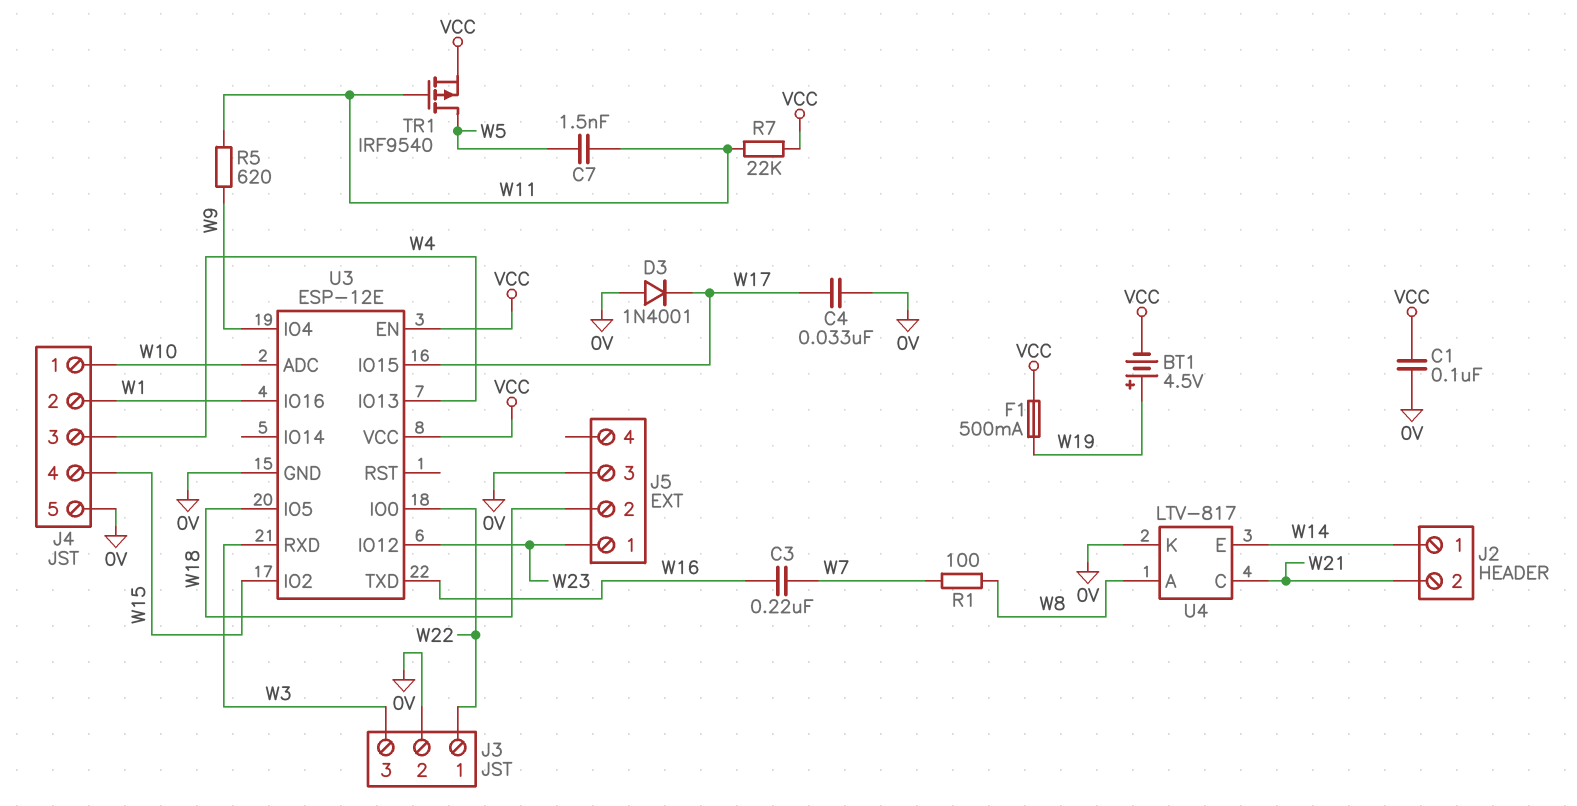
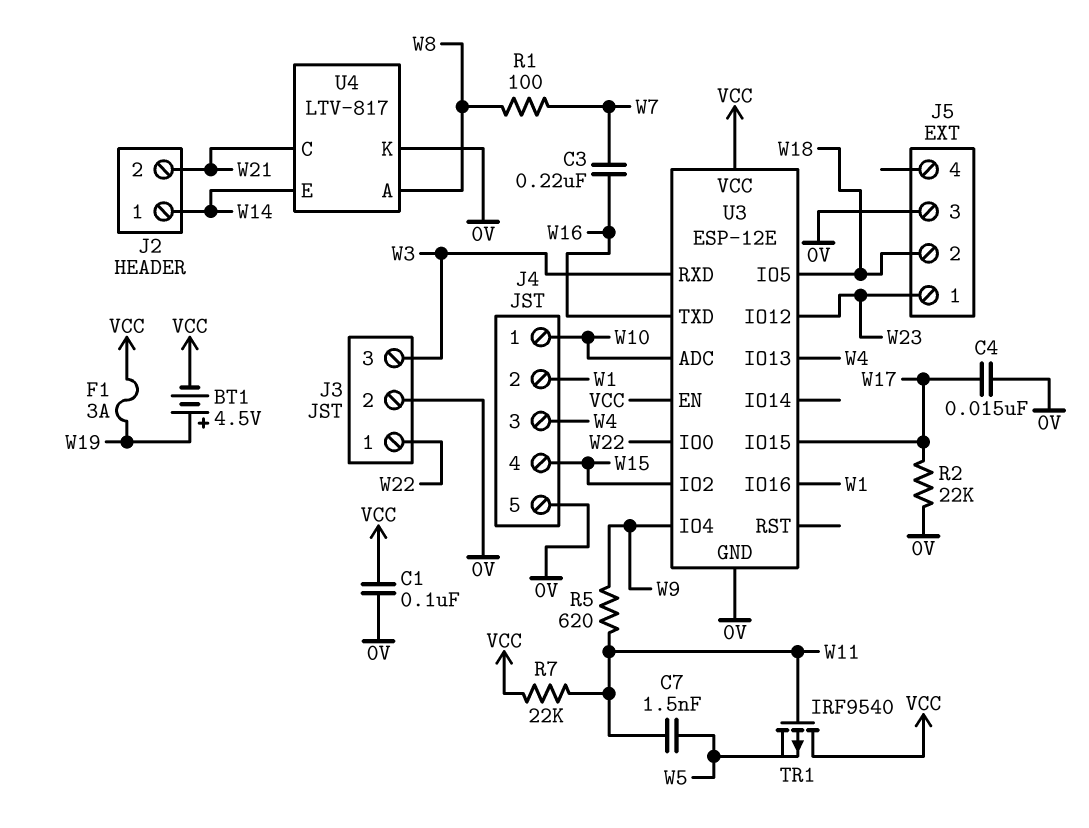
C4: 33nF (0V, W17) -> 15nF (0V, W17)
D3: diode 1N4001 (A 0V, K W17) -> none
F1: 500mA (VCC, W19) -> 3A (VCC, W19)
R2: none -> 22k (0V, W17)
TR1: PMOS IRF9540 (G W11, D W5, S VCC) -> PMOS IRF9540 (G W11, D VCC, S W5)

